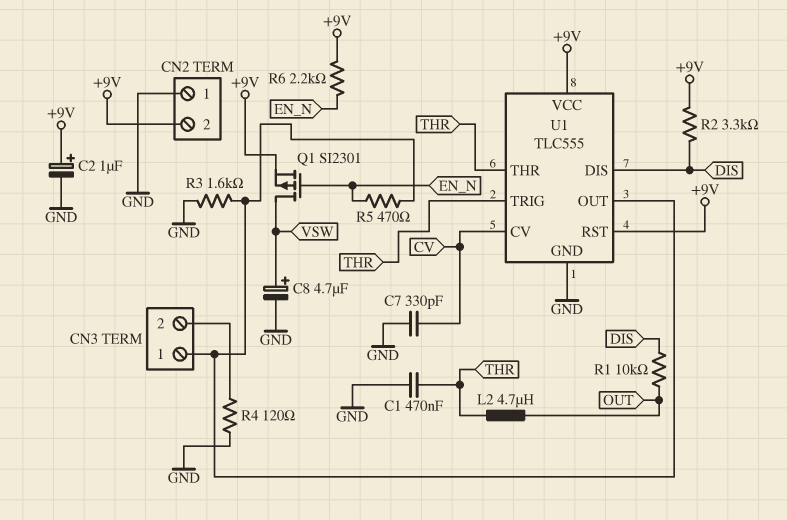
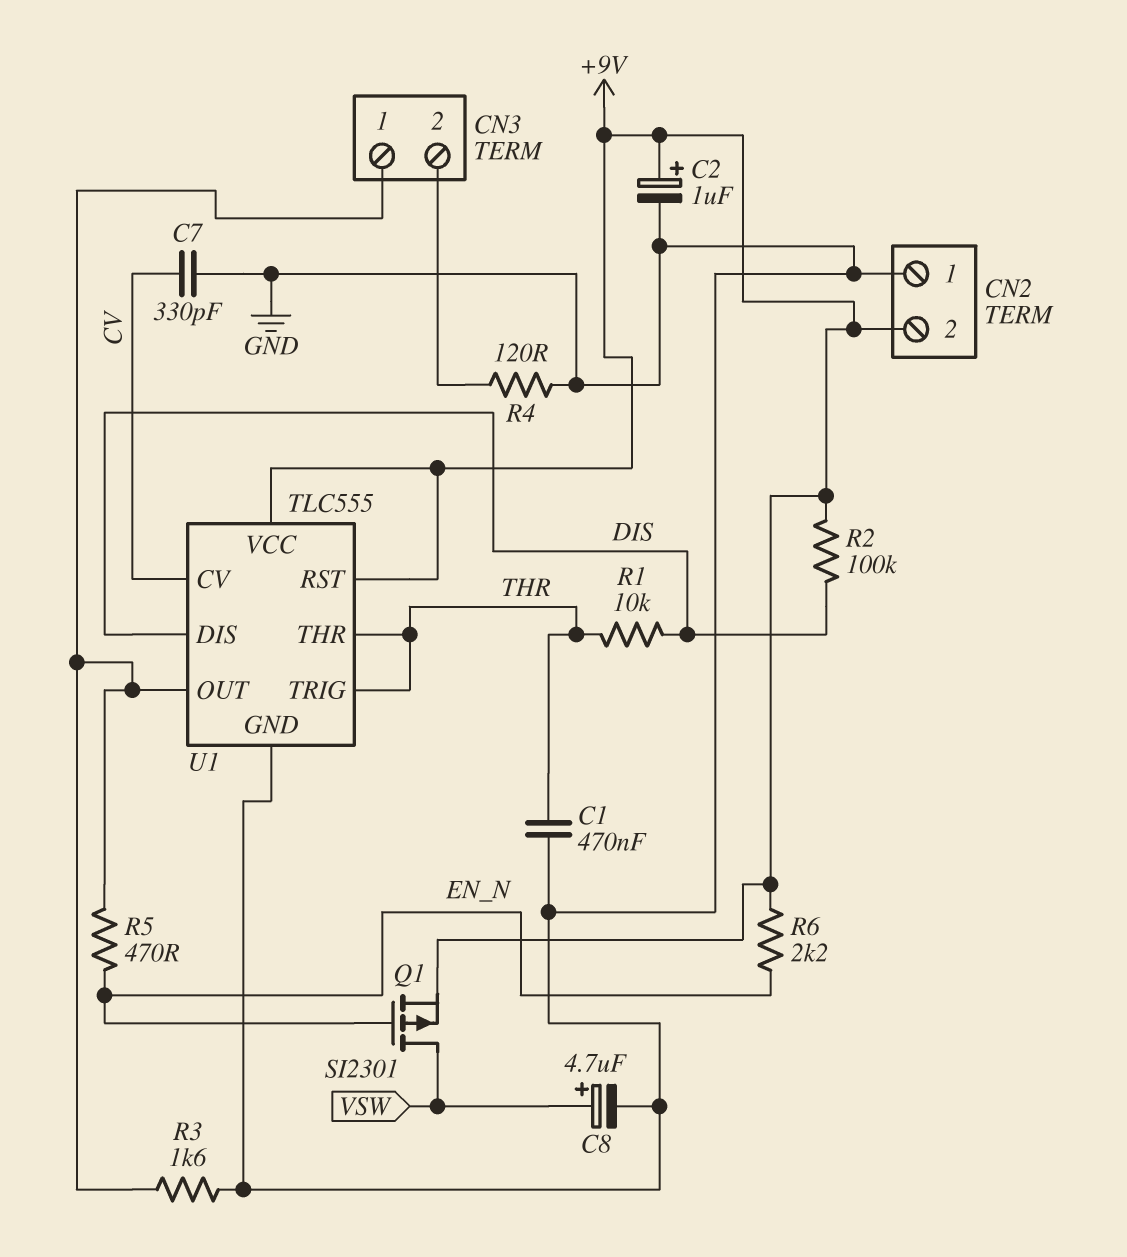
L2: 4.7uH (OUT, THR) -> none
R1: 10k (DIS, OUT) -> 10k (DIS, THR)
R2: 3.3k (+9V, DIS) -> 100k (+9V, DIS)

